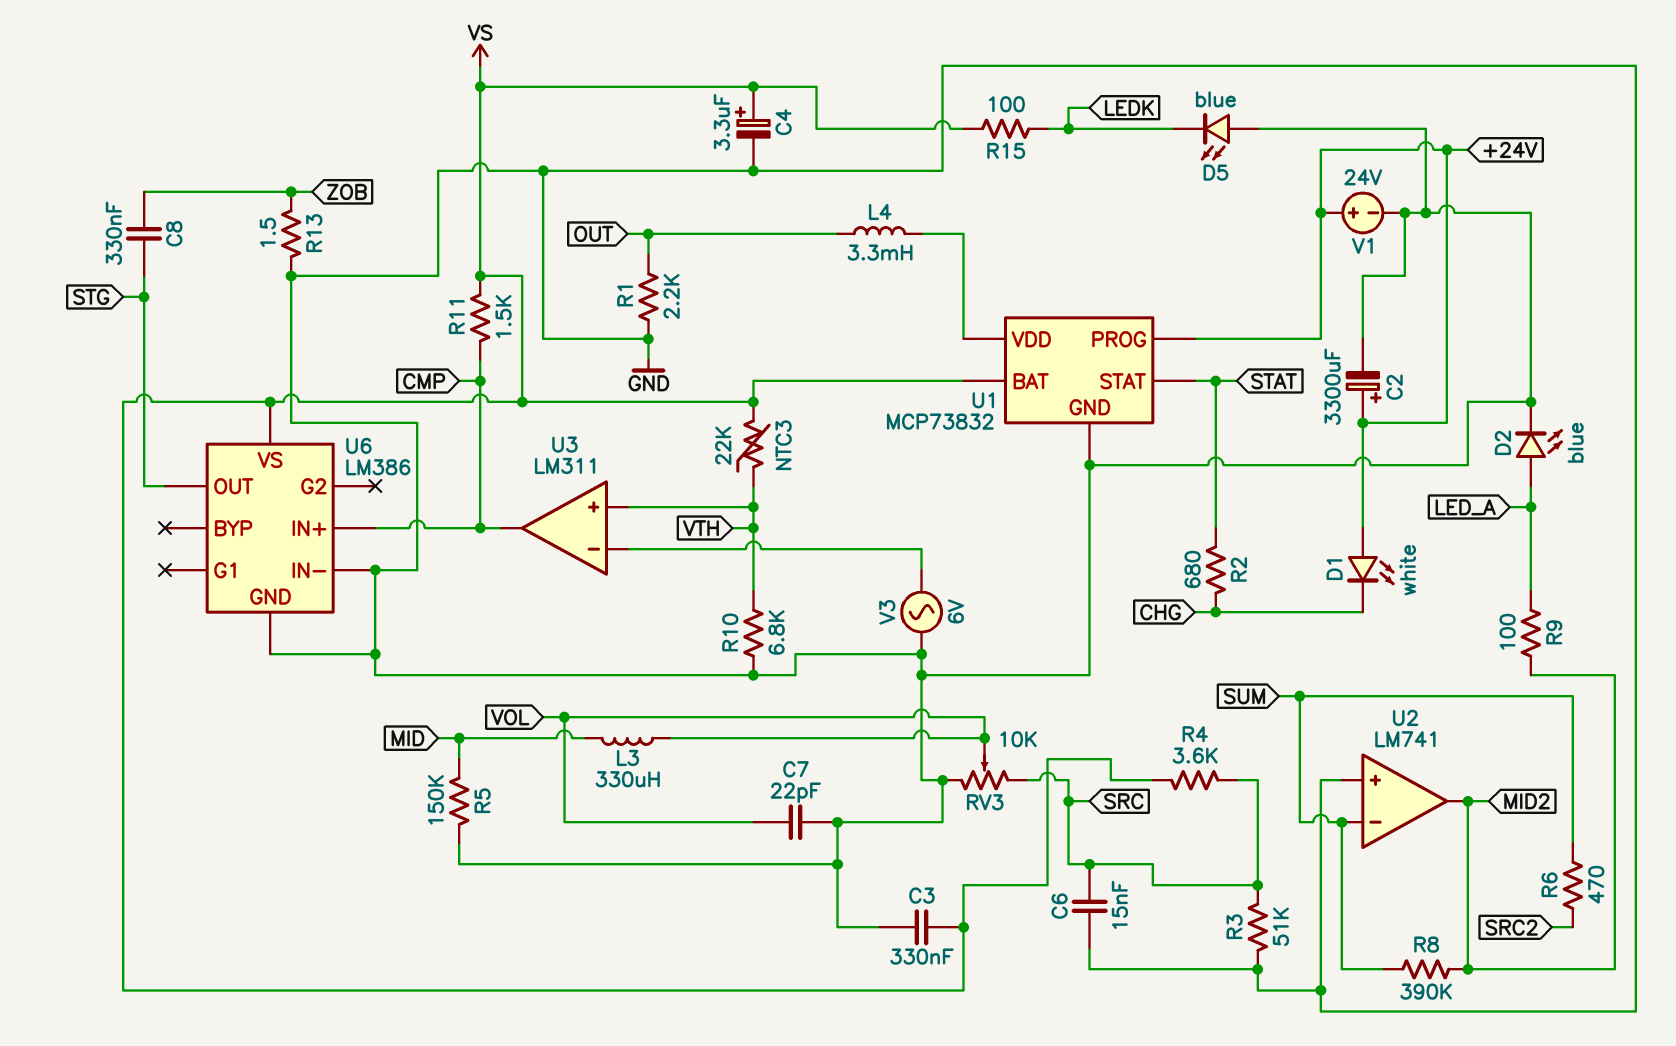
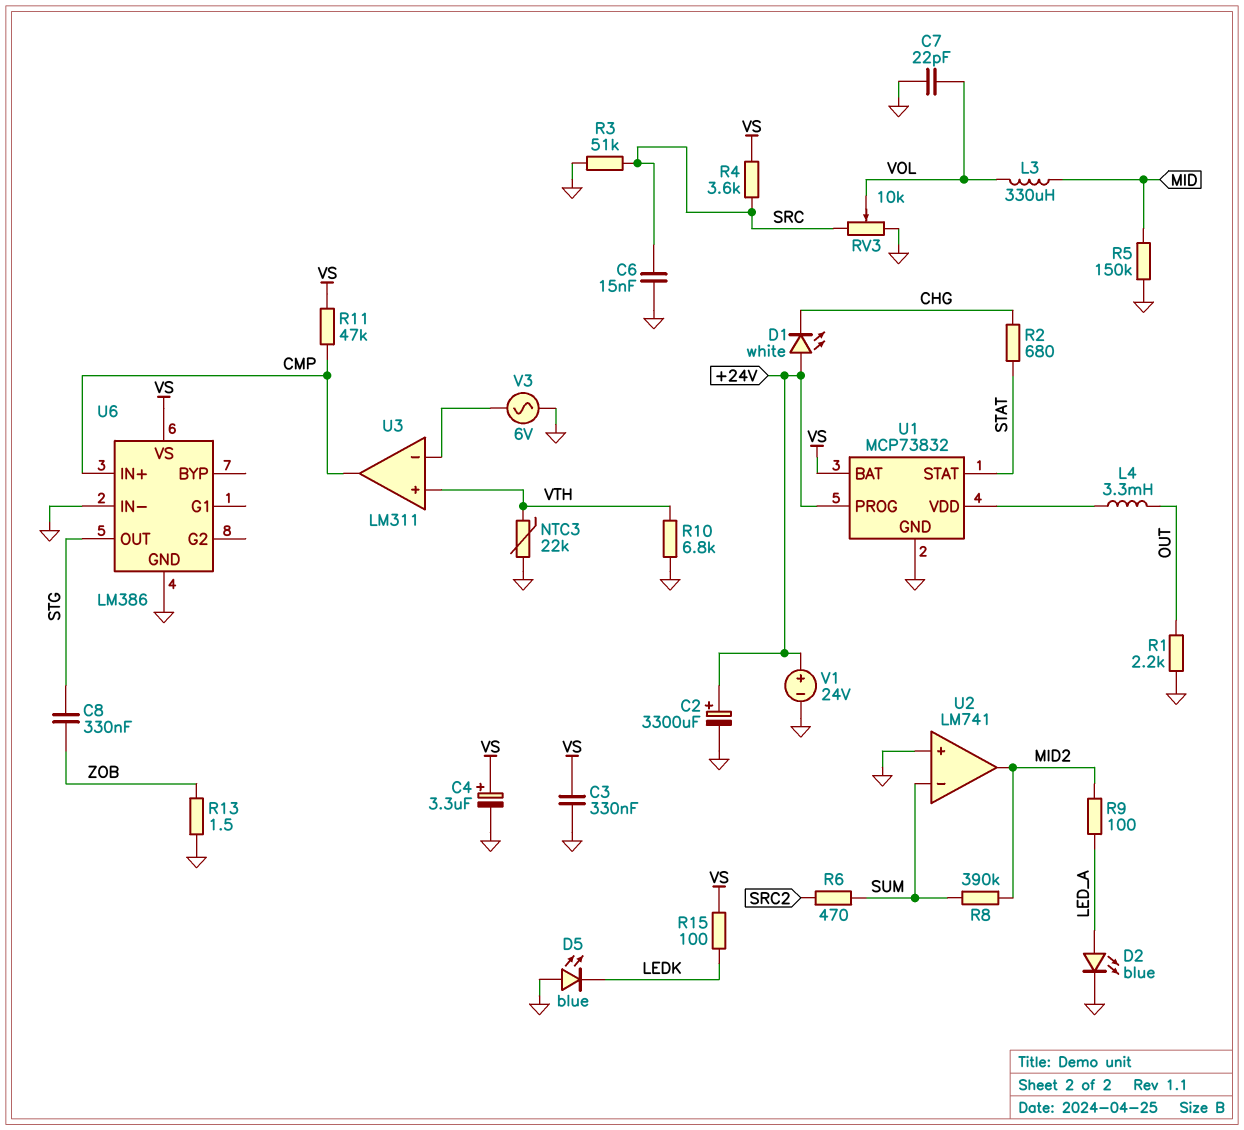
NTC3: 22k (VS, VTH) -> 22k (GND, VTH)
R11: 1.5k (CMP, VS) -> 47k (CMP, VS)

